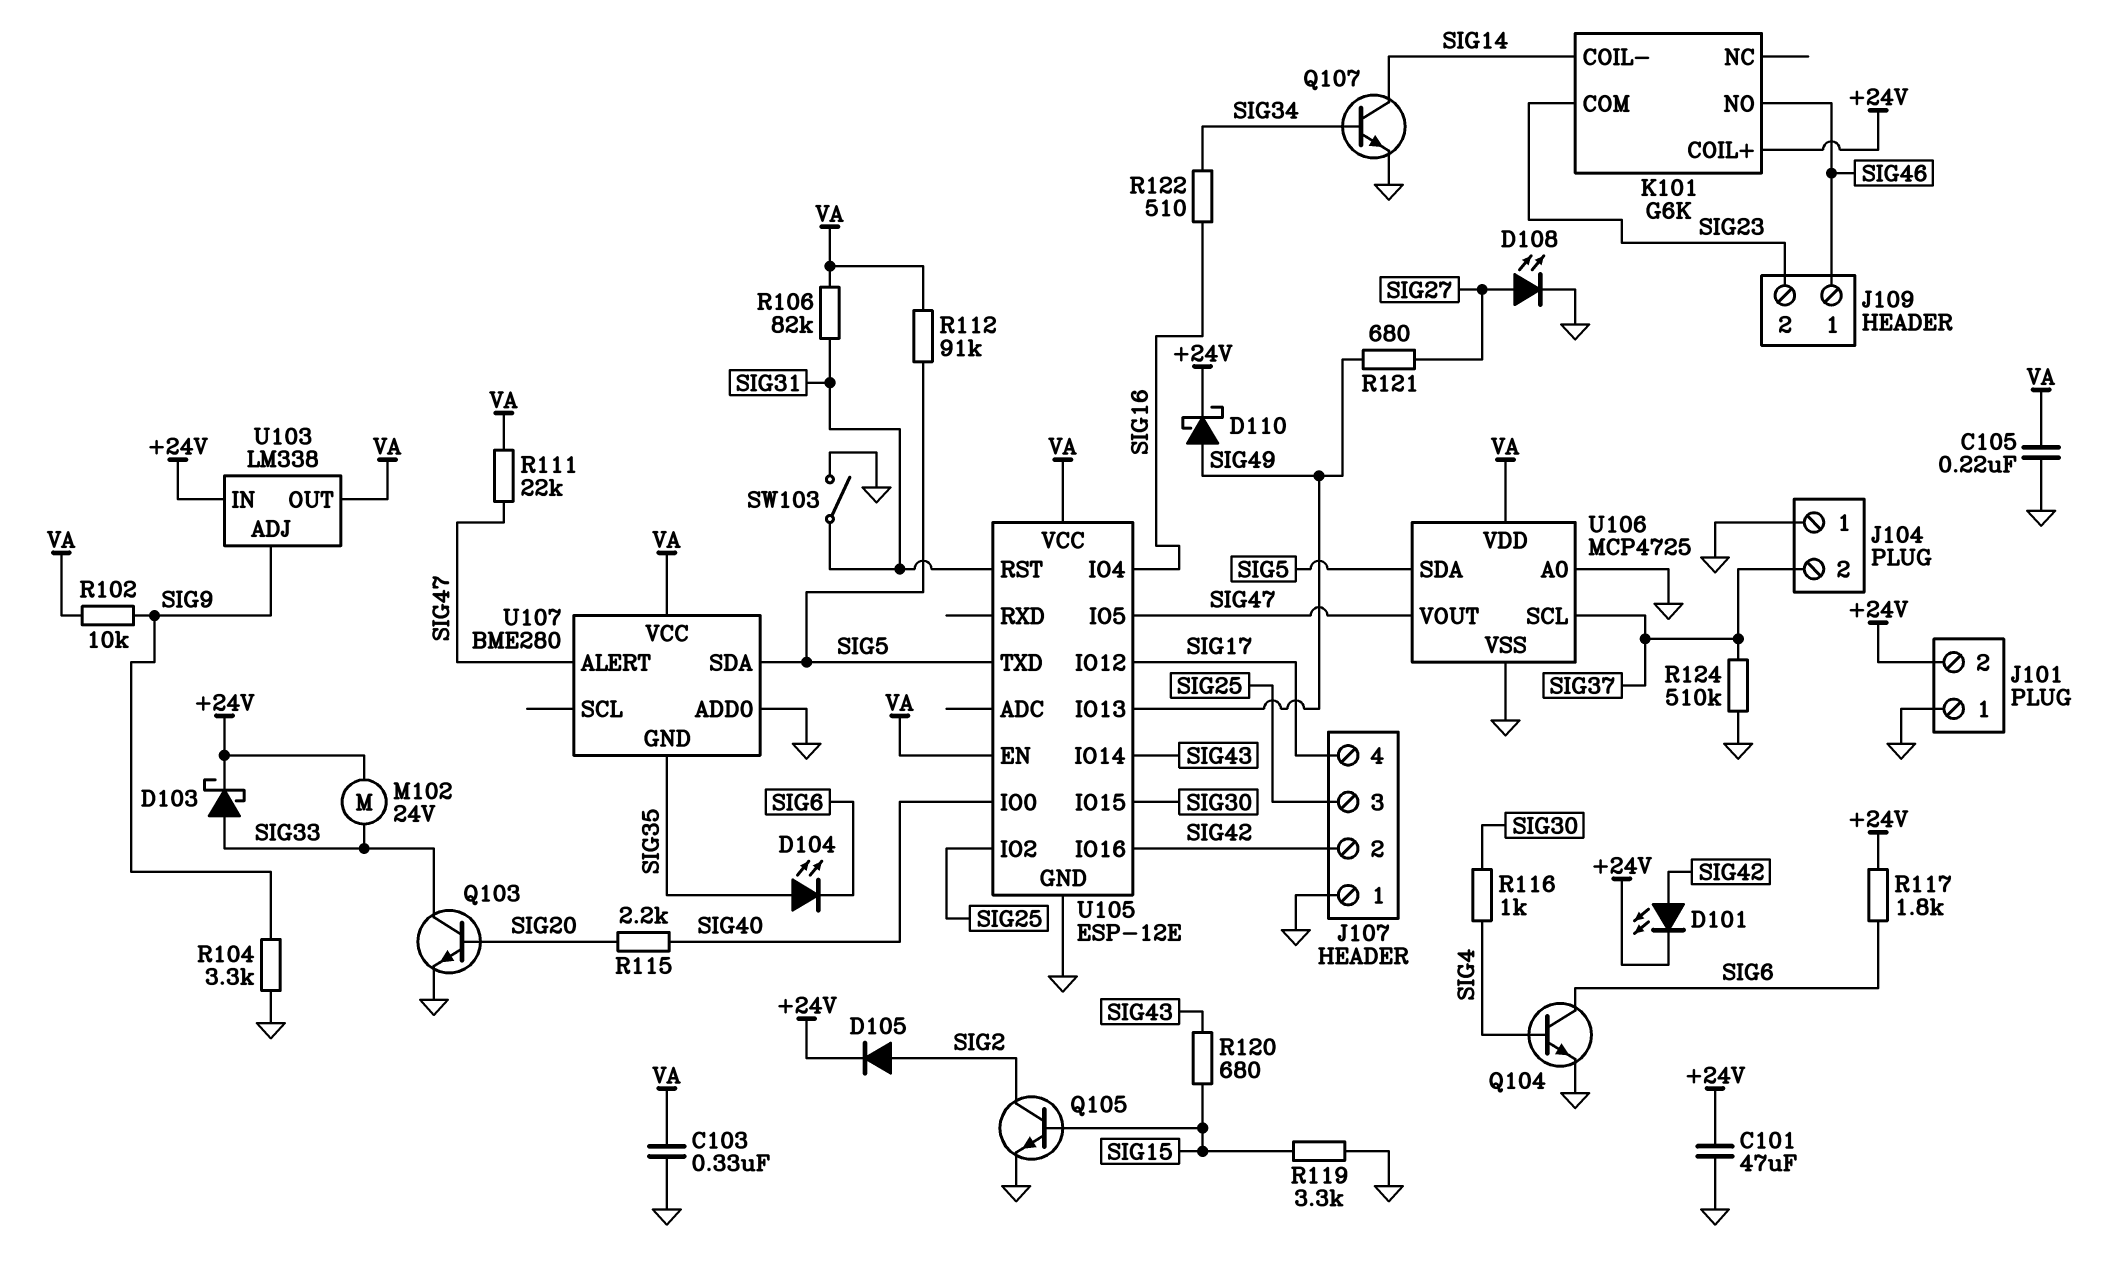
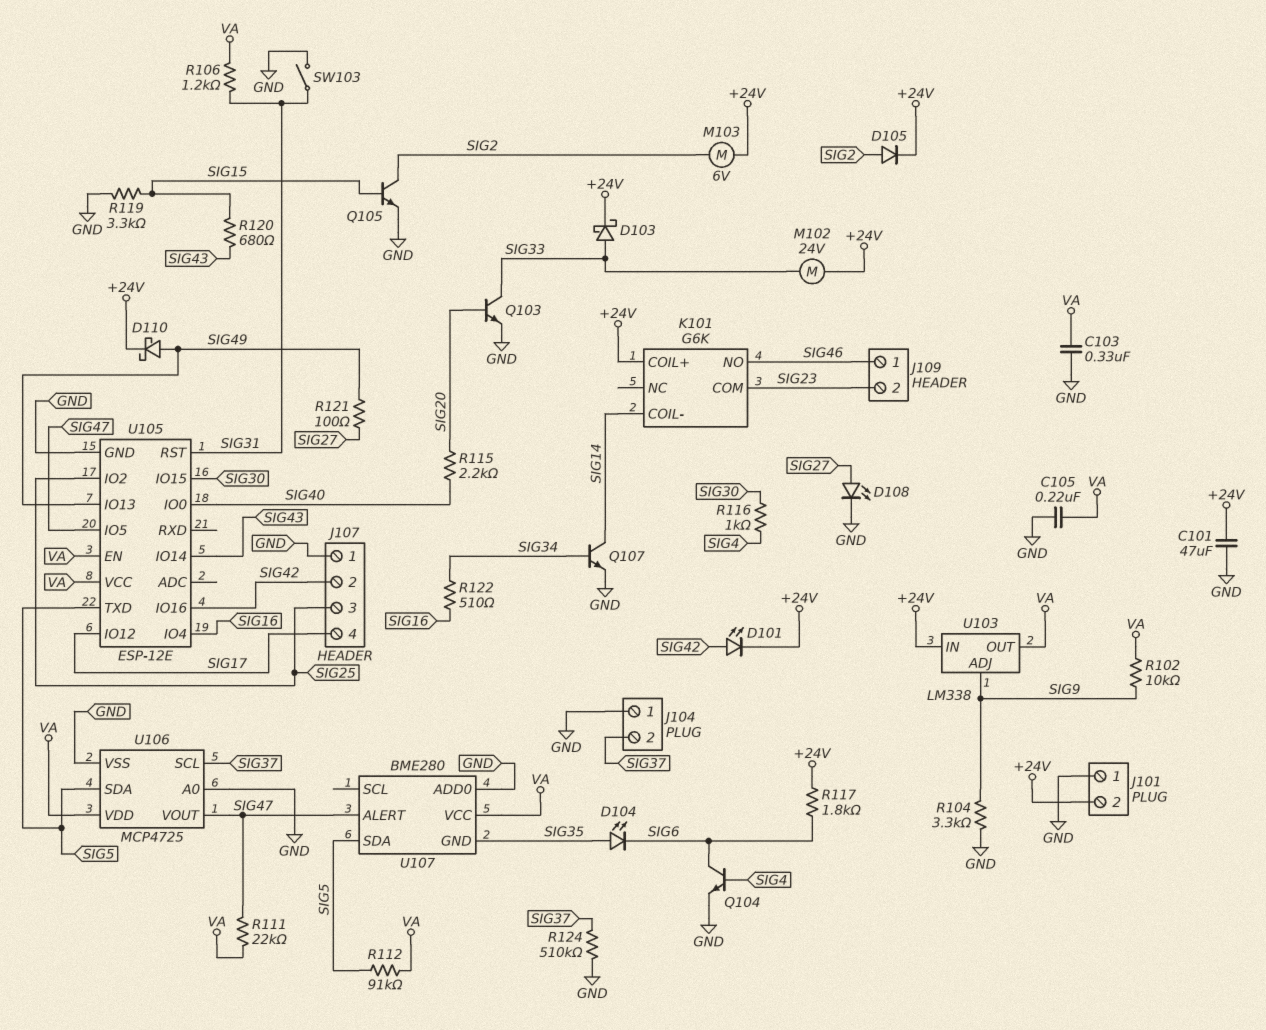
M103: none -> motor 6V (+24V, SIG2)
R106: 82k (SIG31, VA) -> 1.2k (SIG31, VA)
R121: 680 (SIG27, SIG49) -> 100 (SIG27, SIG49)

